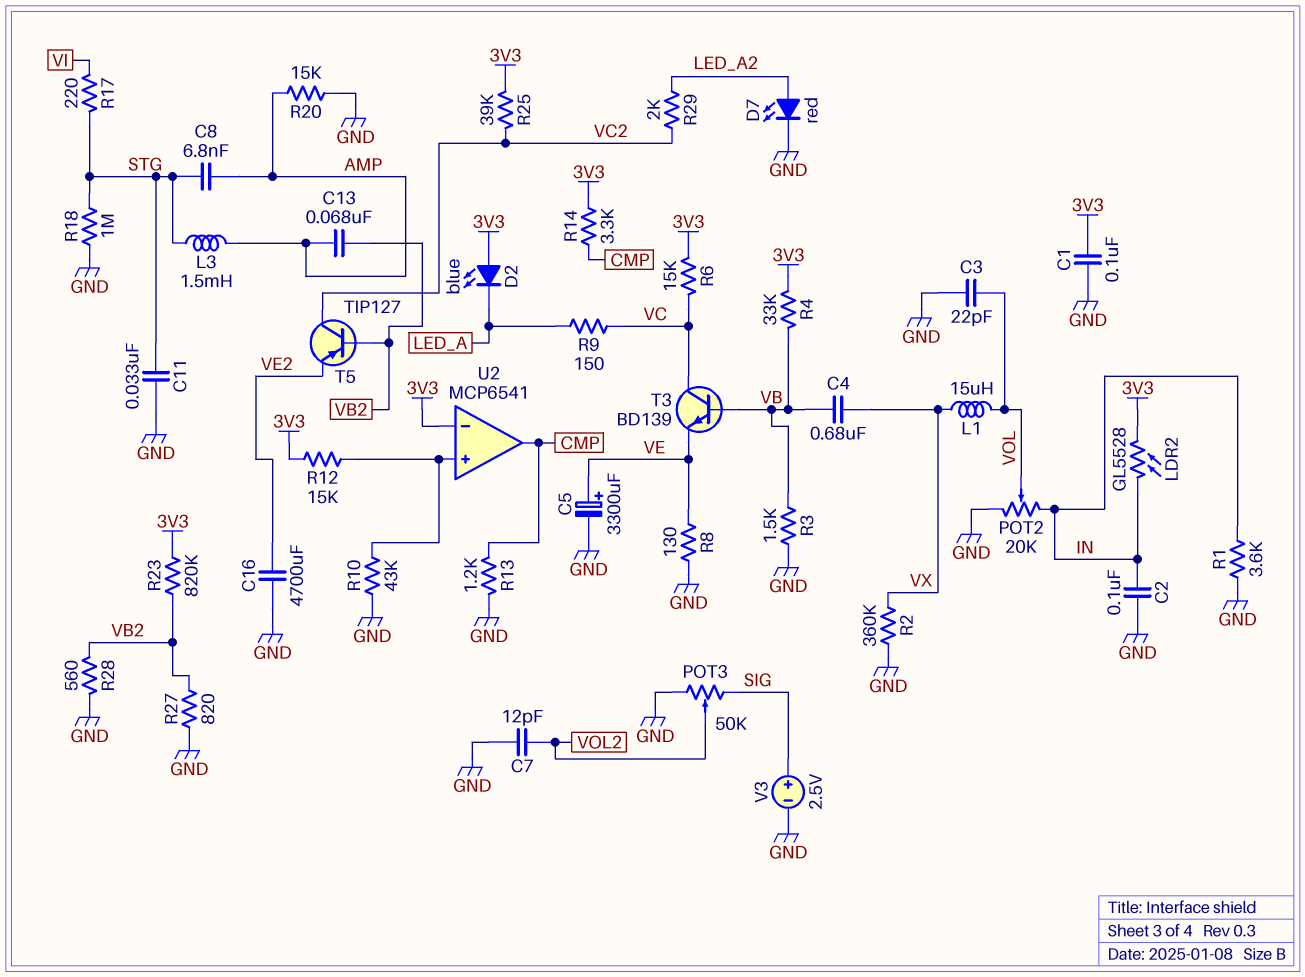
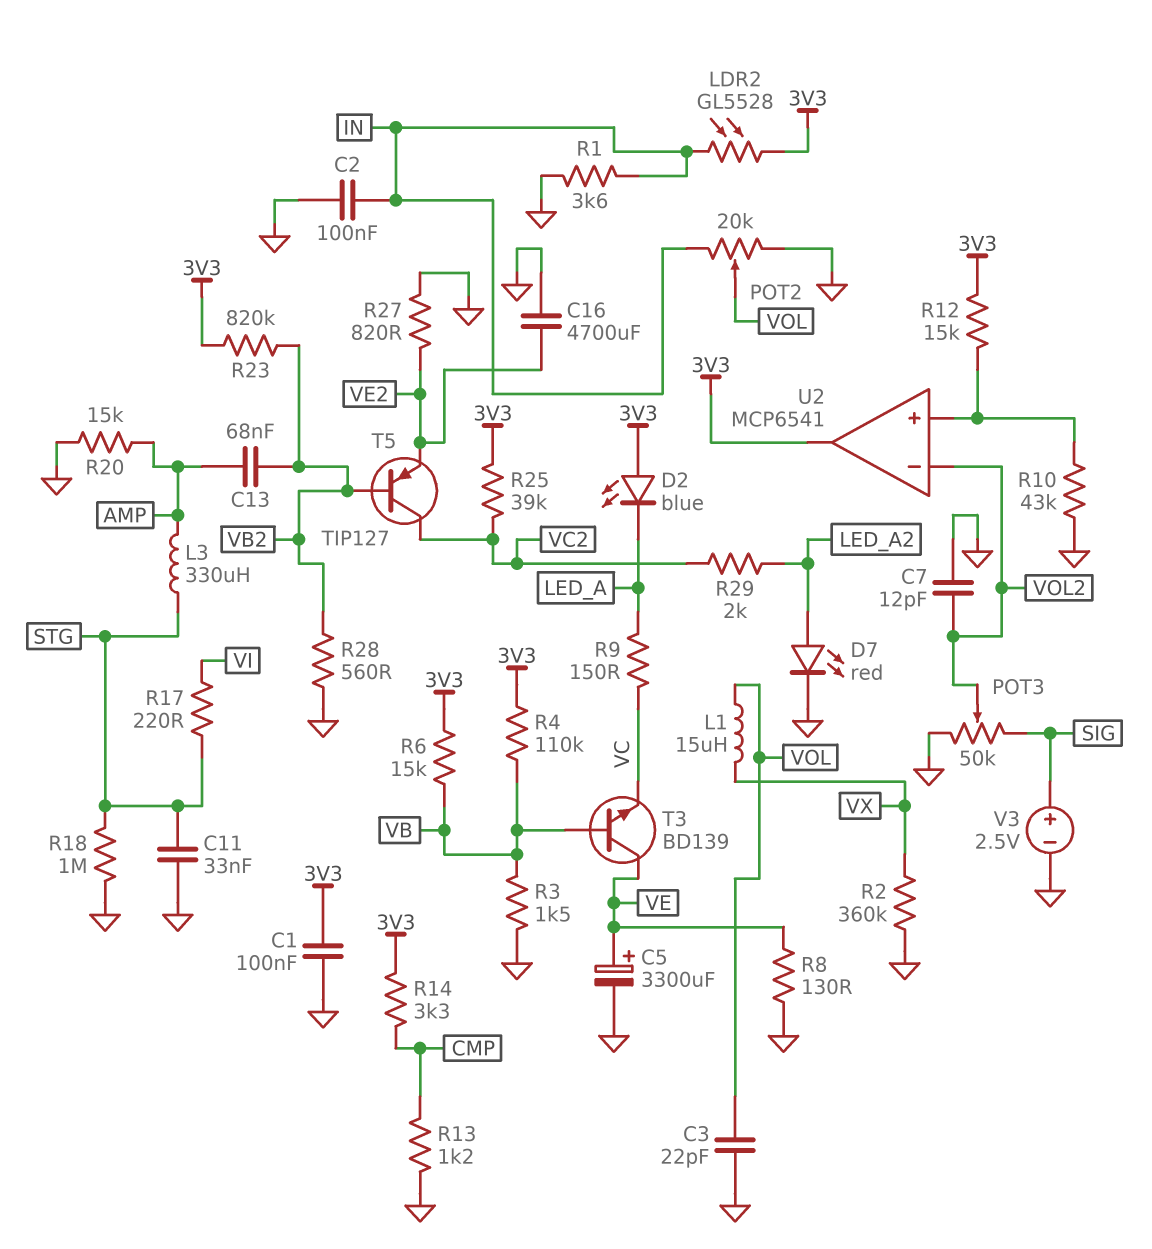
C4: 680nF (VB, VX) -> none
C8: 6.8nF (AMP, STG) -> none
L3: 1.5mH (AMP, STG) -> 330uH (AMP, STG)
R4: 33k (3V3, VB) -> 110k (3V3, VB)
R6: 15k (3V3, VC) -> 15k (3V3, VB)
R27: 820 (GND, VB2) -> 820 (GND, VE2)
T3: NPN BD139 (B VB, C VC, E VE) -> NPN BD139 (B VB, C VE, E VC)
U2 pin in-: 3V3 -> VOL2
U2 pin out: CMP -> 3V3

